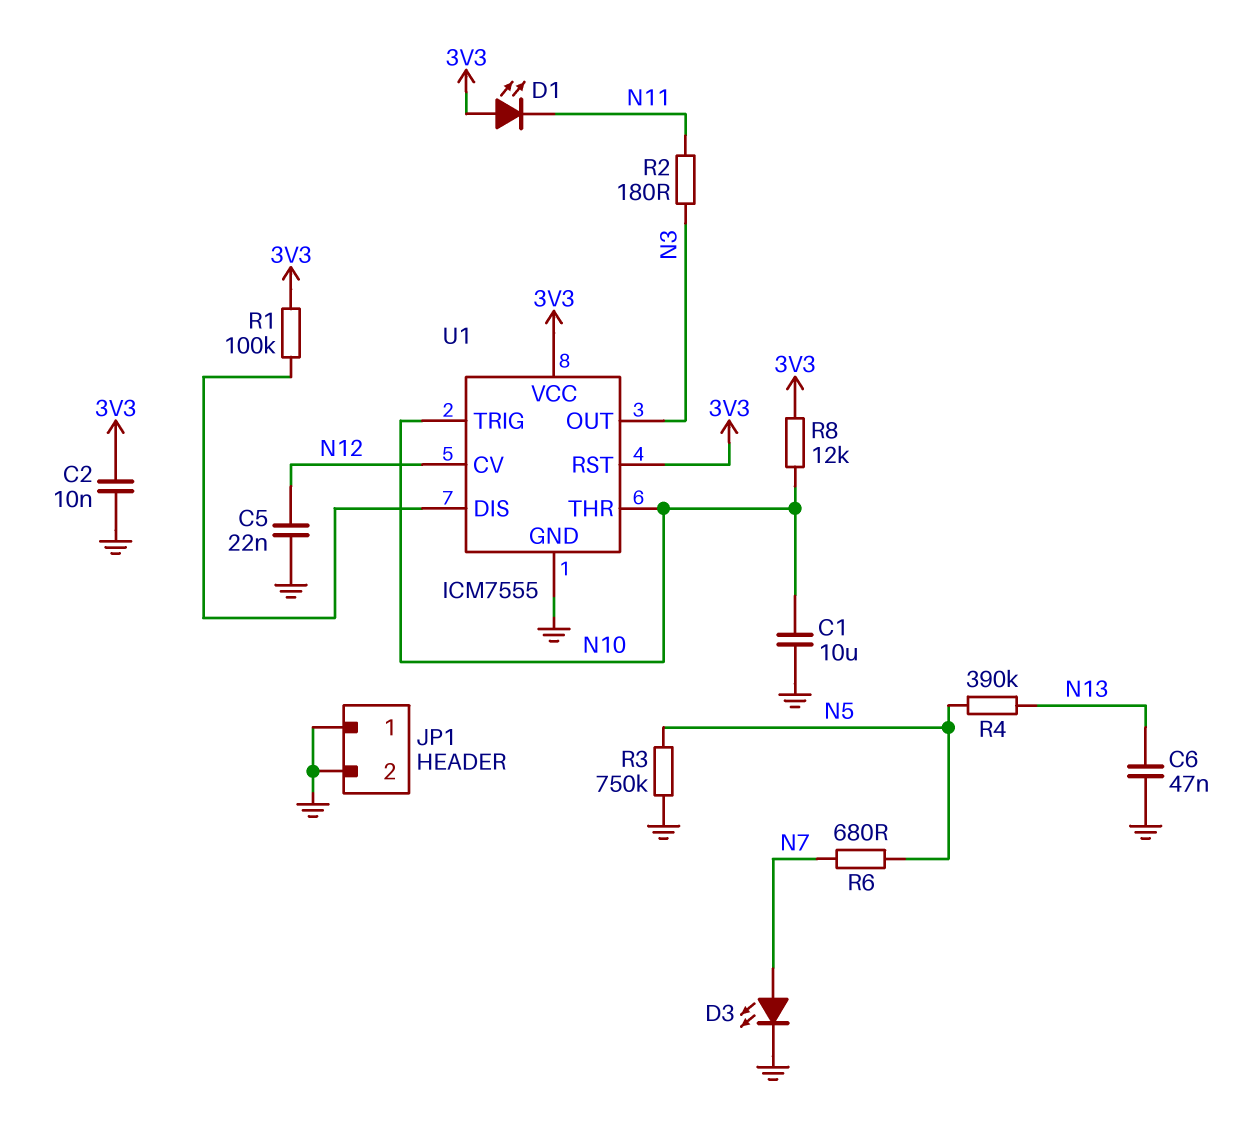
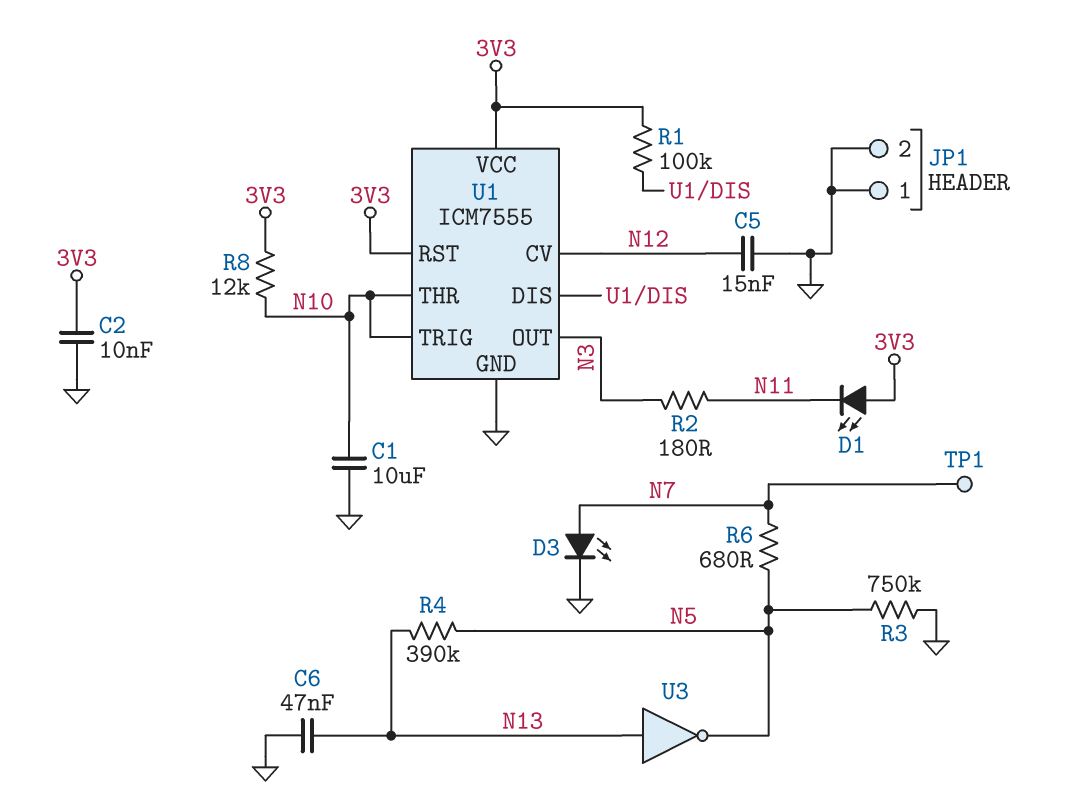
C5: 22nF (GND, N12) -> 15nF (GND, N12)
TP1: none -> test point (N7)
U3: none -> NOT (in N13, out N5)

